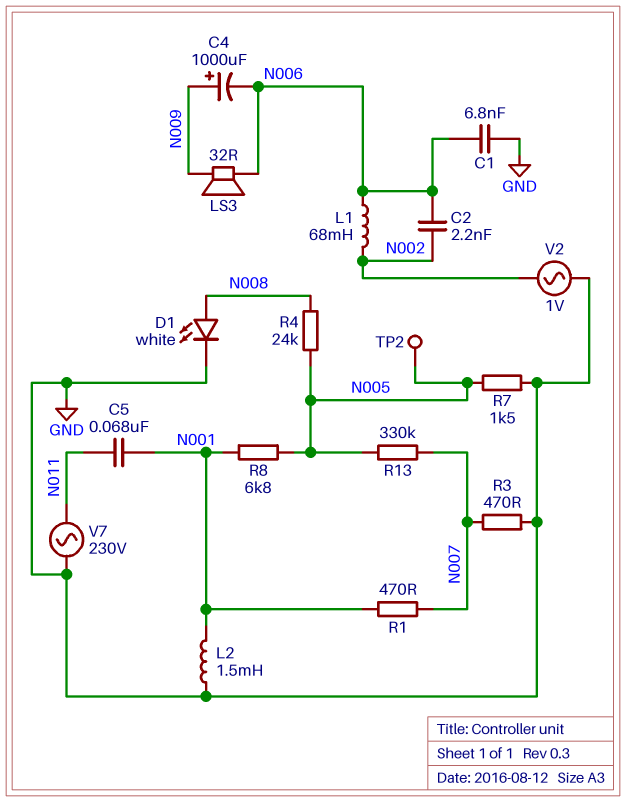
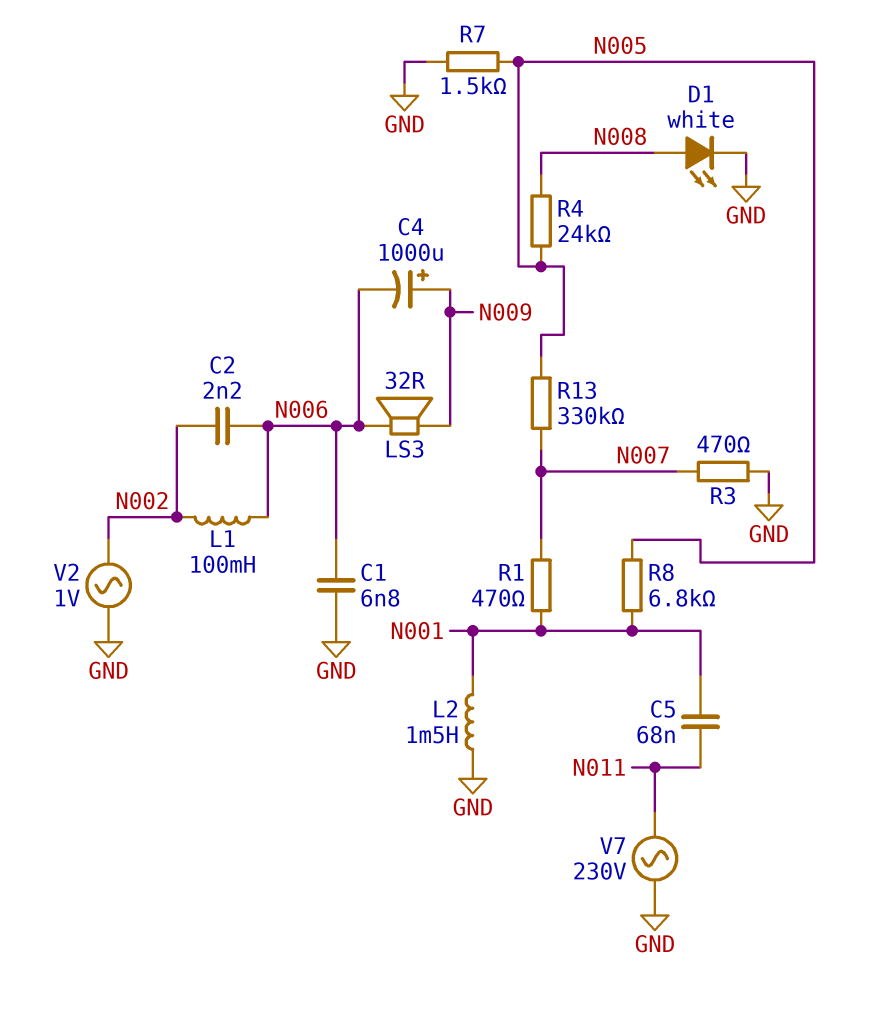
L1: 68mH (N002, N006) -> 100mH (N002, N006)
TP2: test point (N005) -> none

